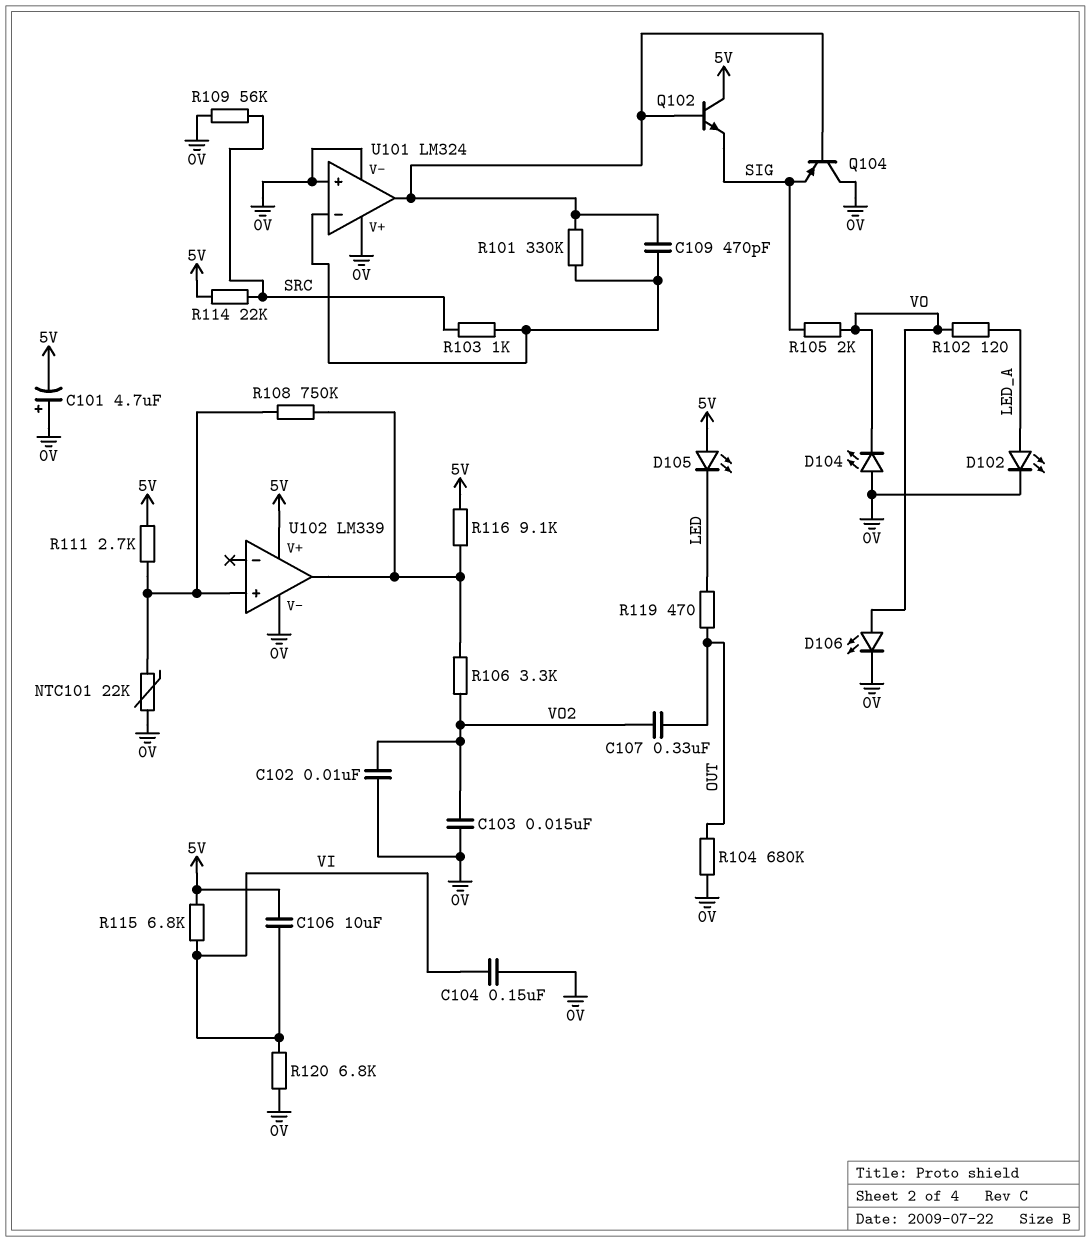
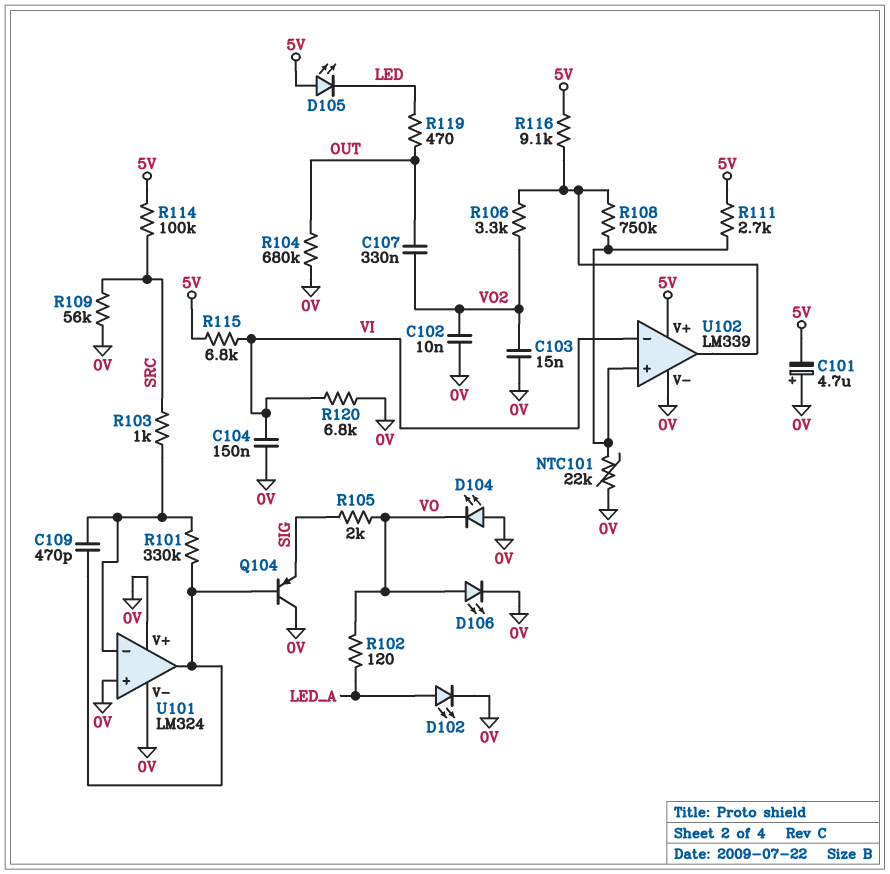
C106: 10uF (5V, VI) -> none
Q102: NPN (B U101/out, C 5V, E SIG) -> none
R114: 22k (5V, SRC) -> 100k (5V, SRC)
U102 pin in-: none -> VI

